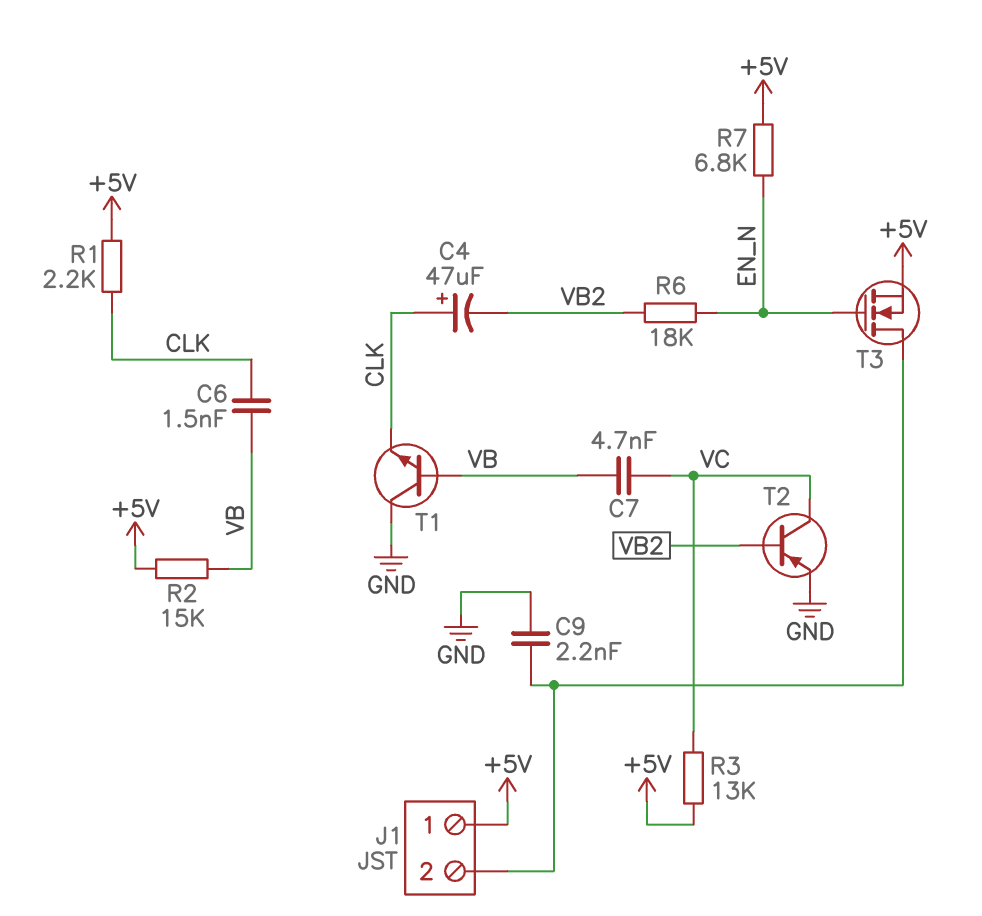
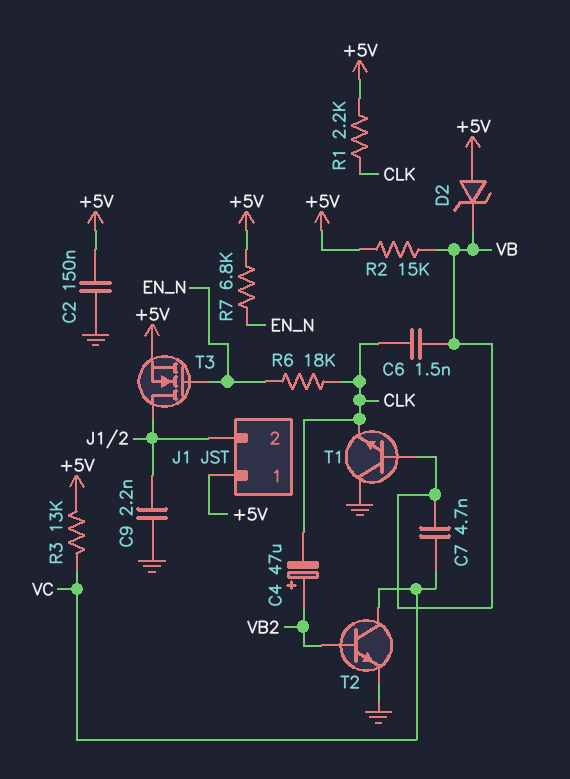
C2: none -> 150nF (+5V, GND)
C4: 47uF (plus CLK, minus VB2) -> 47uF (plus VB2, minus CLK)
D2: none -> zener (A +5V, K VB)
R6: 18k (EN_N, VB2) -> 18k (CLK, EN_N)
T2: PNP (B VB2, C VC, E GND) -> NPN (B VB2, C VC, E GND)

